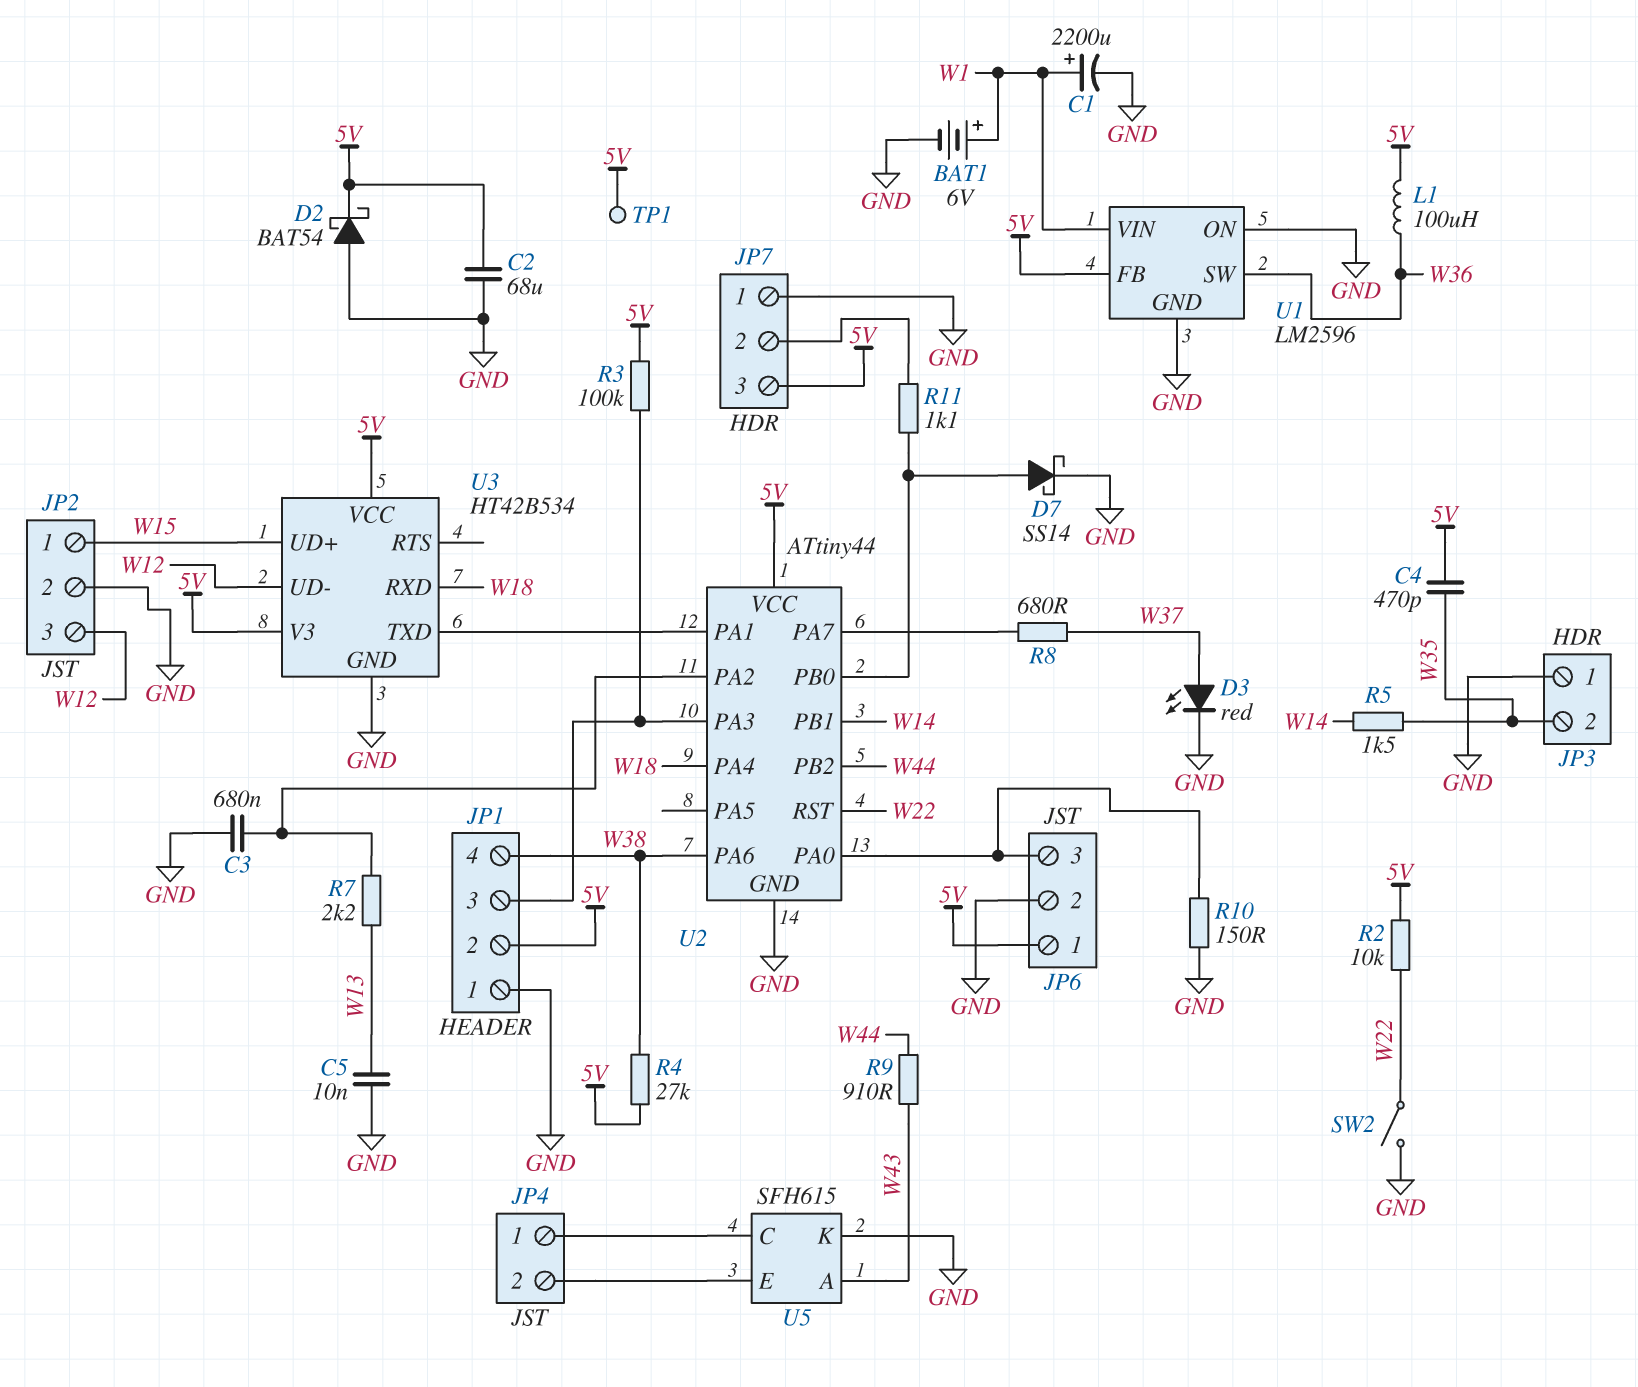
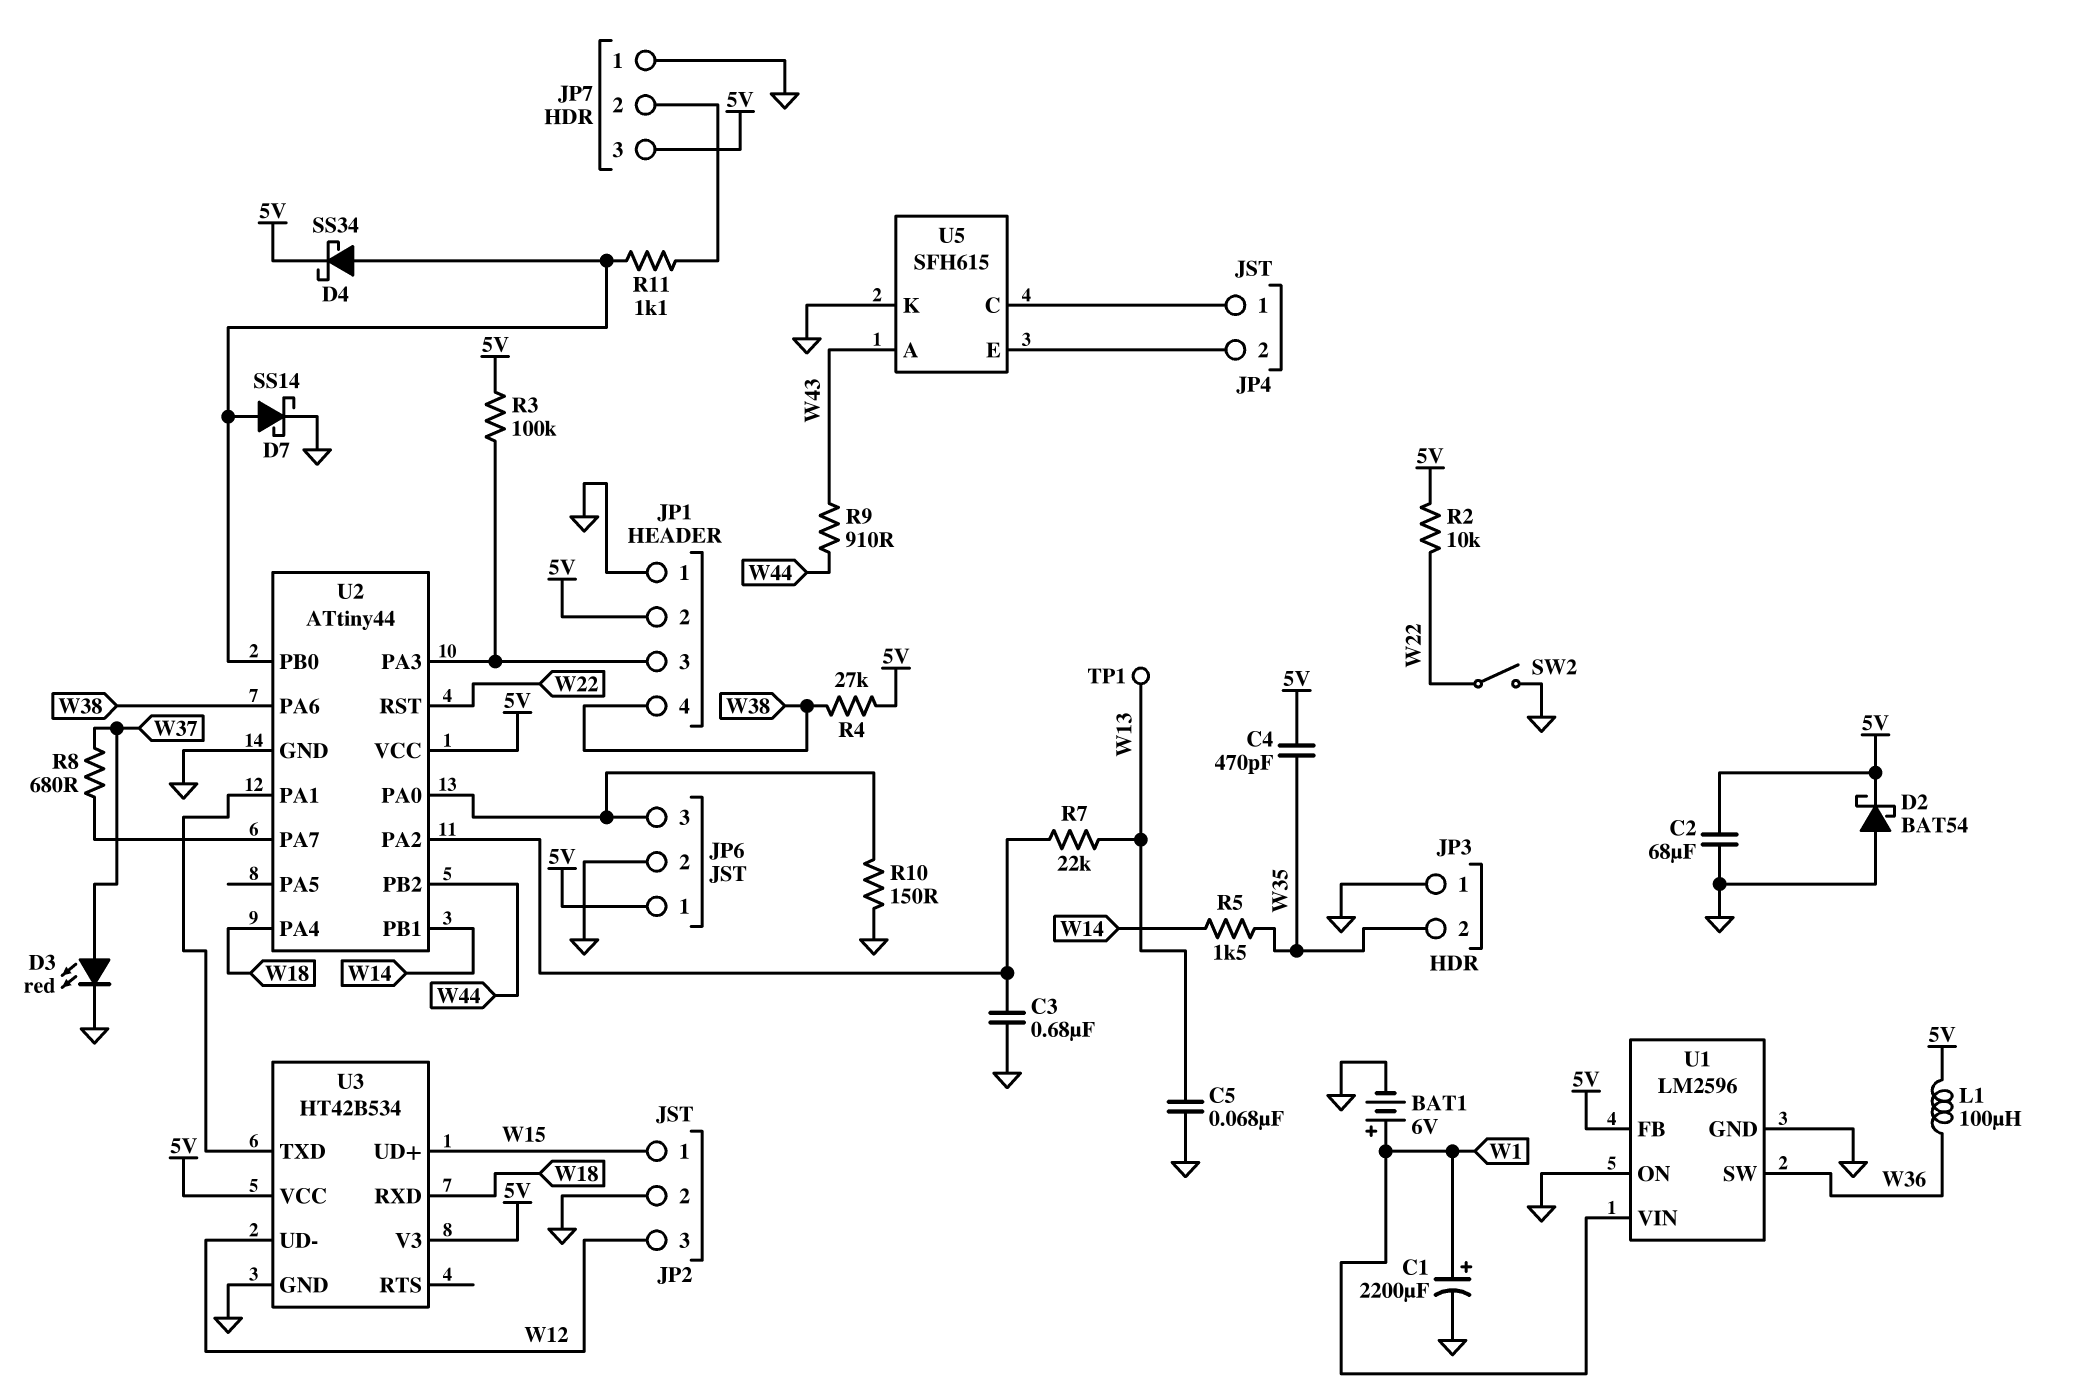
C5: 10nF (GND, W13) -> 68nF (GND, W13)
D4: none -> schottky SS34 (A U2/PB0, K 5V)
R7: 2.2k (U2/PA2, W13) -> 22k (U2/PA2, W13)
TP1: test point (5V) -> test point (W13)

